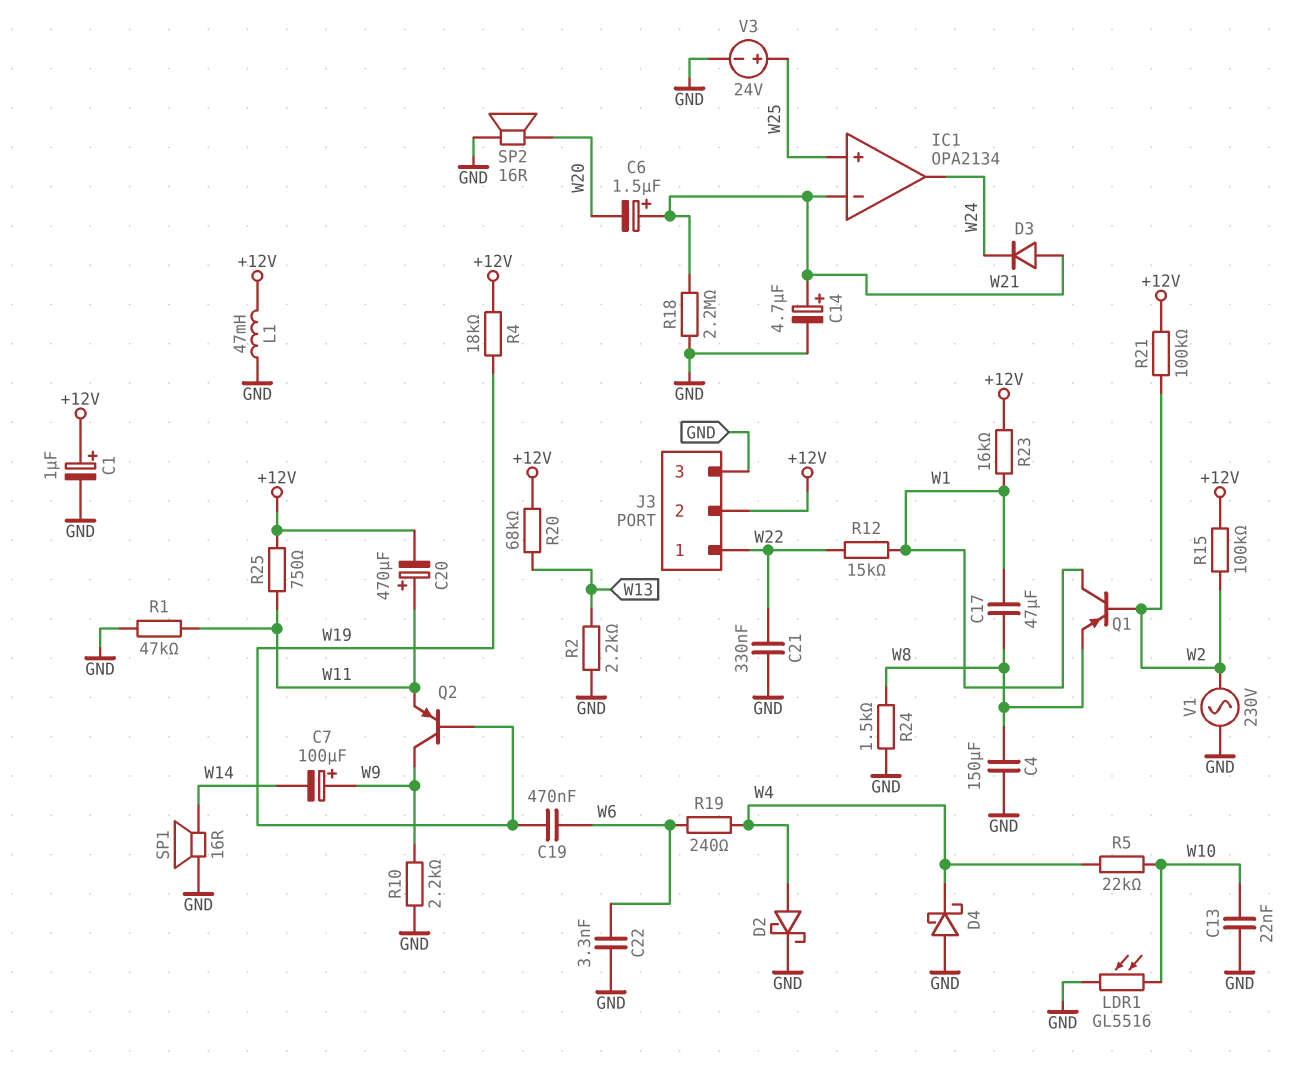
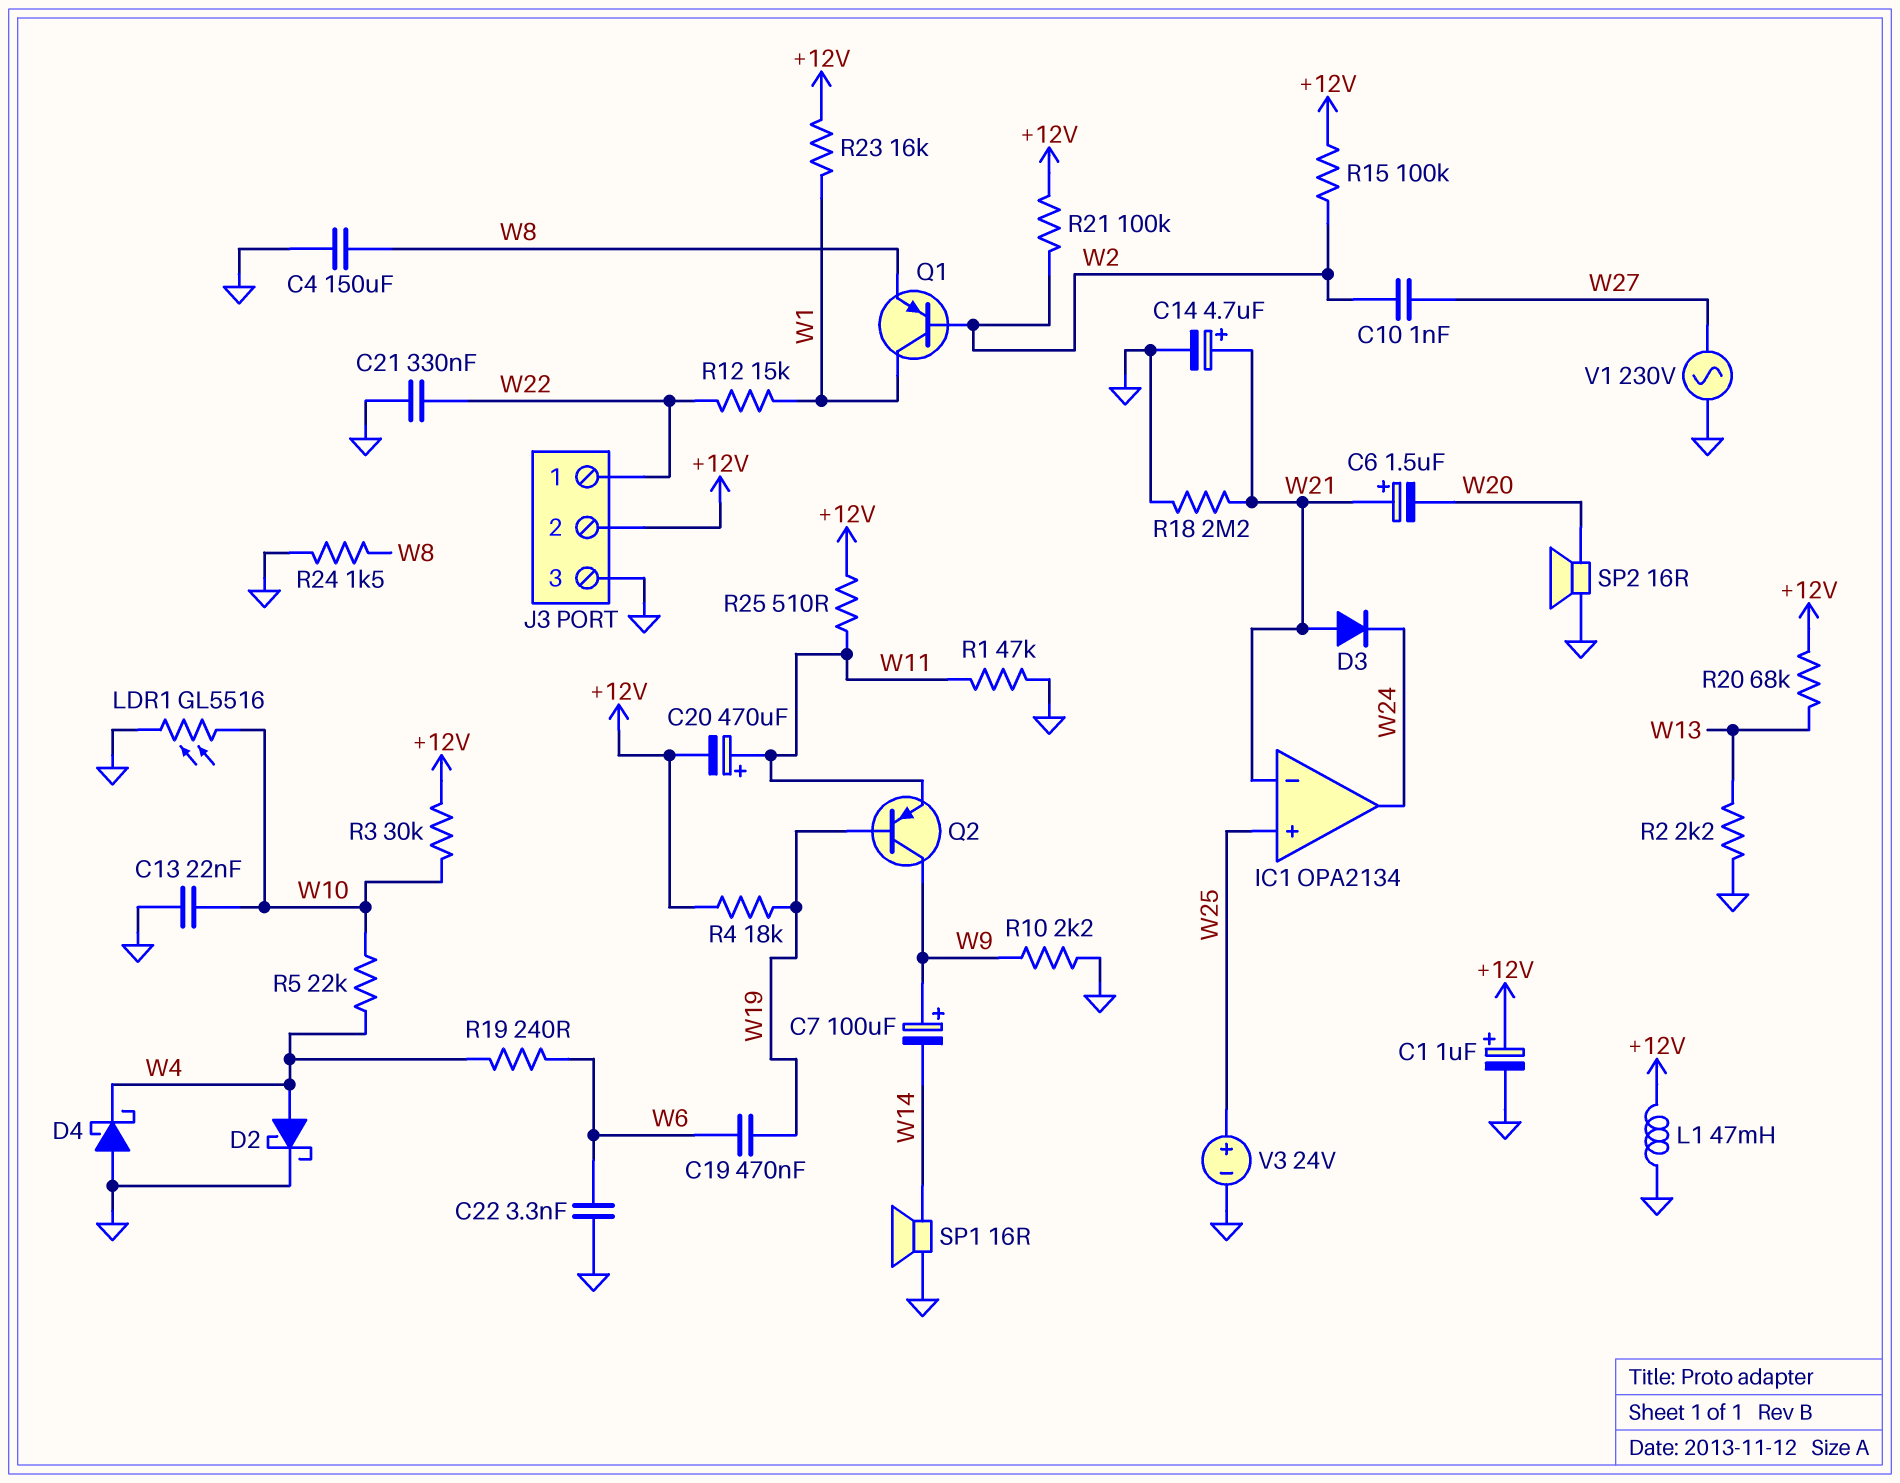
C10: none -> 1nF (W2, W27)
C17: 47uF (W1, W8) -> none
R3: none -> 30k (+12V, W10)
R25: 750 (+12V, W11) -> 510 (+12V, W11)
V1: AC 230V (GND, W2) -> AC 230V (GND, W27)

